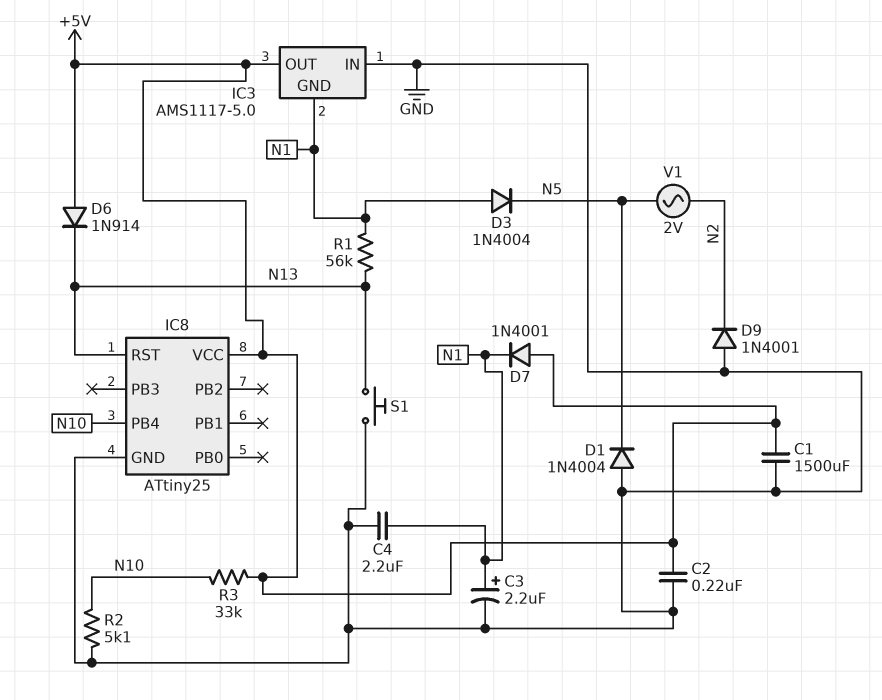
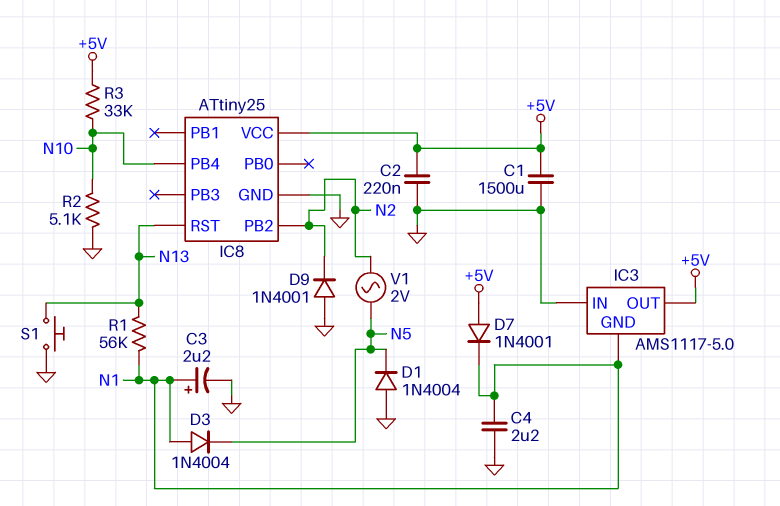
D6: diode 1N914 (A +5V, K N13) -> none
IC8 pin PB2: none -> N2

